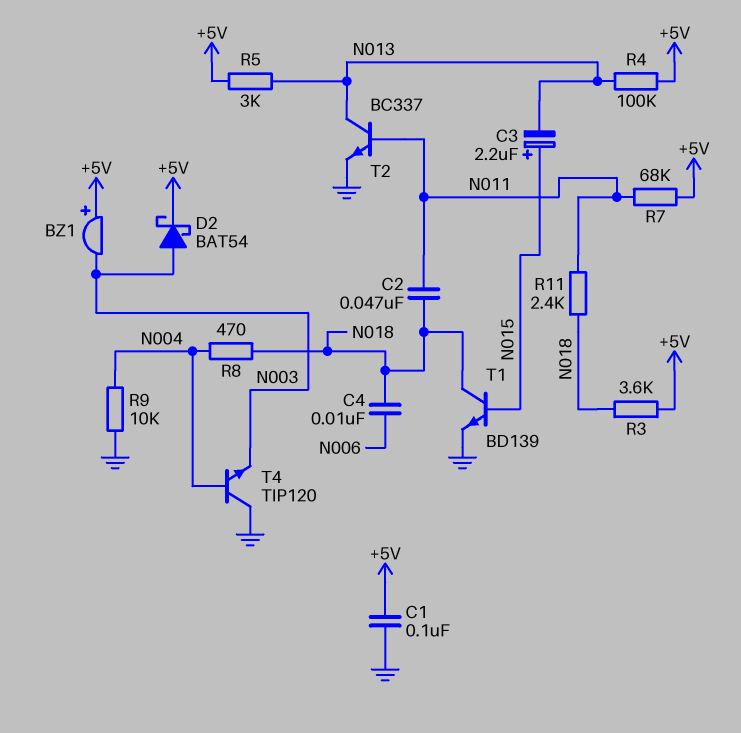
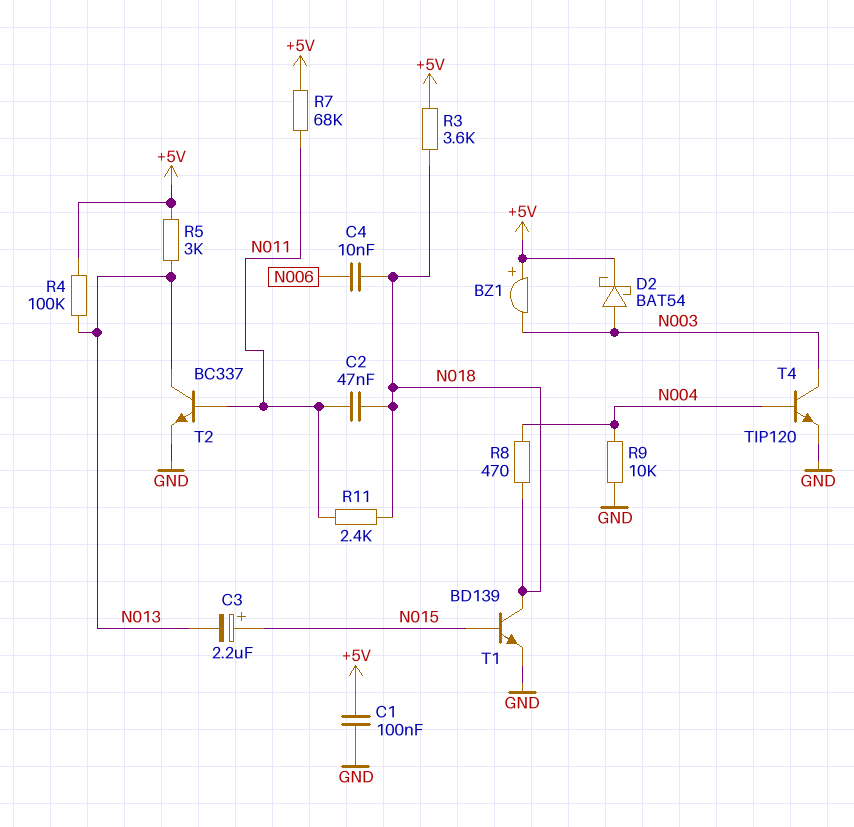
T4: NPN TIP120 (B N004, C GND, E N003) -> NPN TIP120 (B N004, C N003, E GND)

